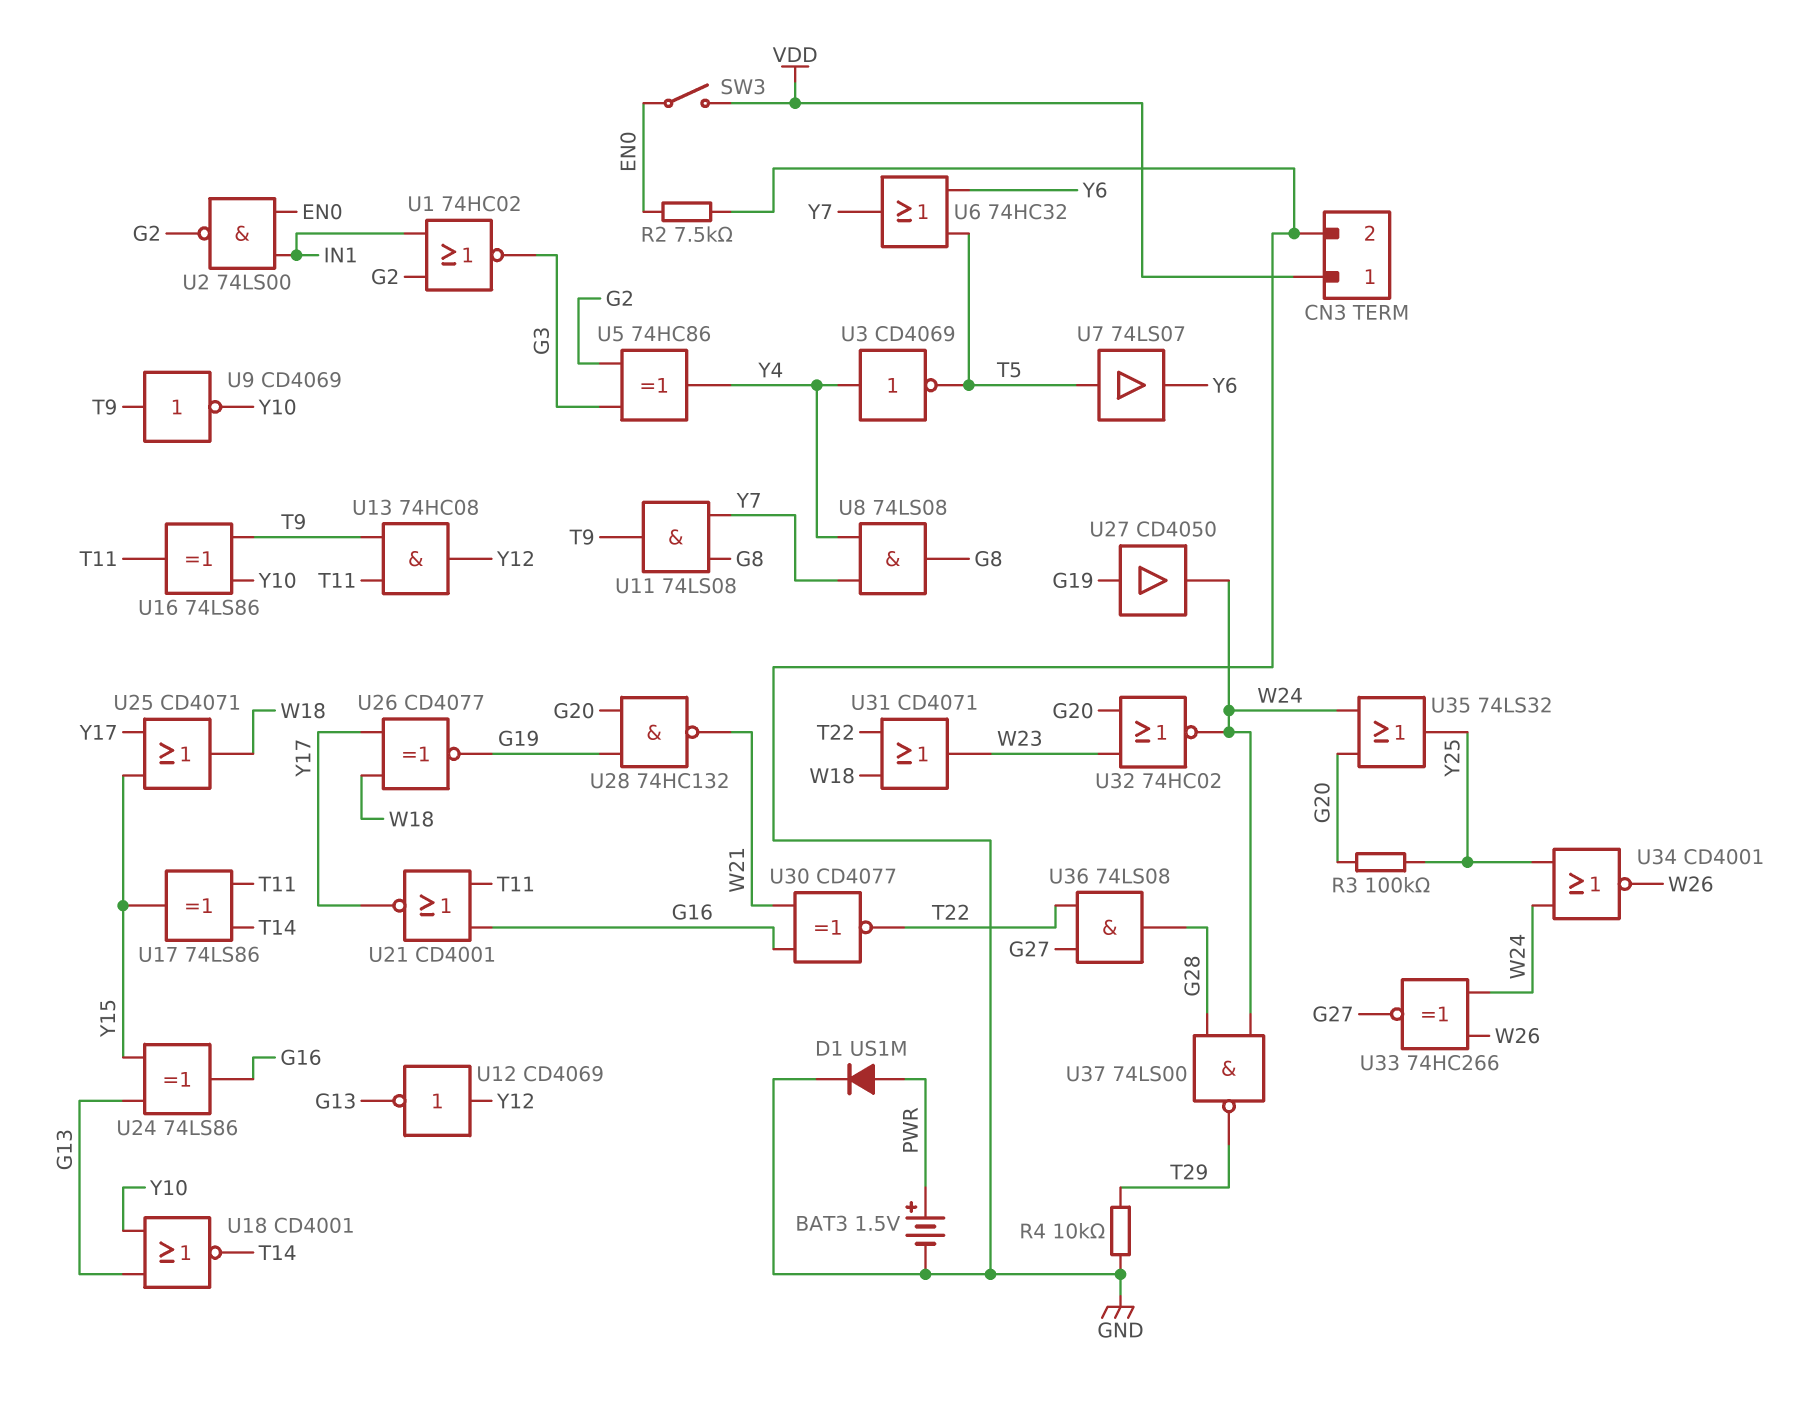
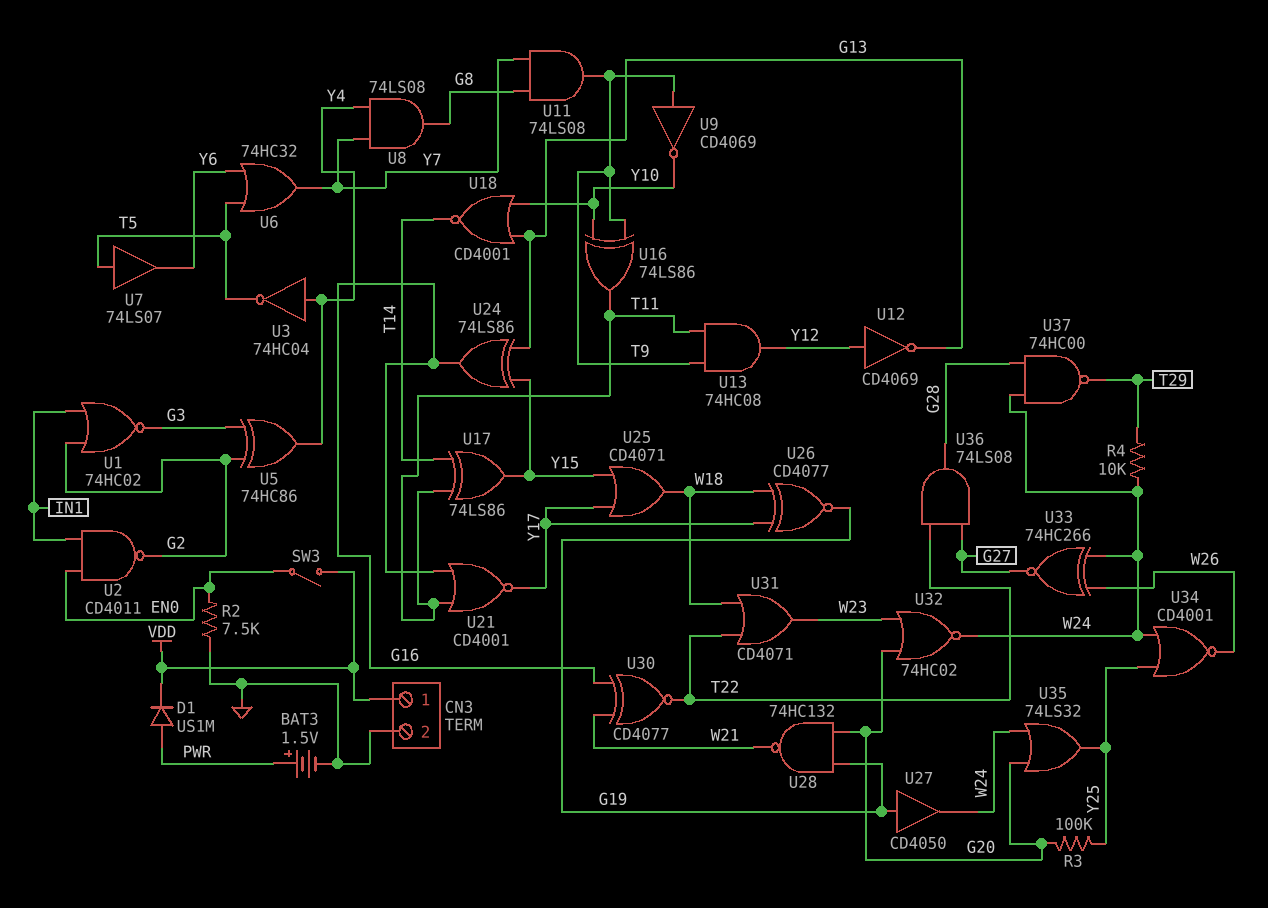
D1: diode US1M (A PWR, K GND) -> diode US1M (A PWR, K VDD)
R4: 10k (GND, T29) -> 10k (T29, W24)
U2: NAND 74LS00 (in EN0, in IN1, out G2) -> NAND CD4011 (in EN0, in IN1, out G2)
U3: NOT CD4069 (in Y4, out T5) -> NOT 74HC04 (in Y4, out T5)
U37: NAND 74LS00 (in G28, in W24, out T29) -> NAND 74HC00 (in G28, in W24, out T29)

